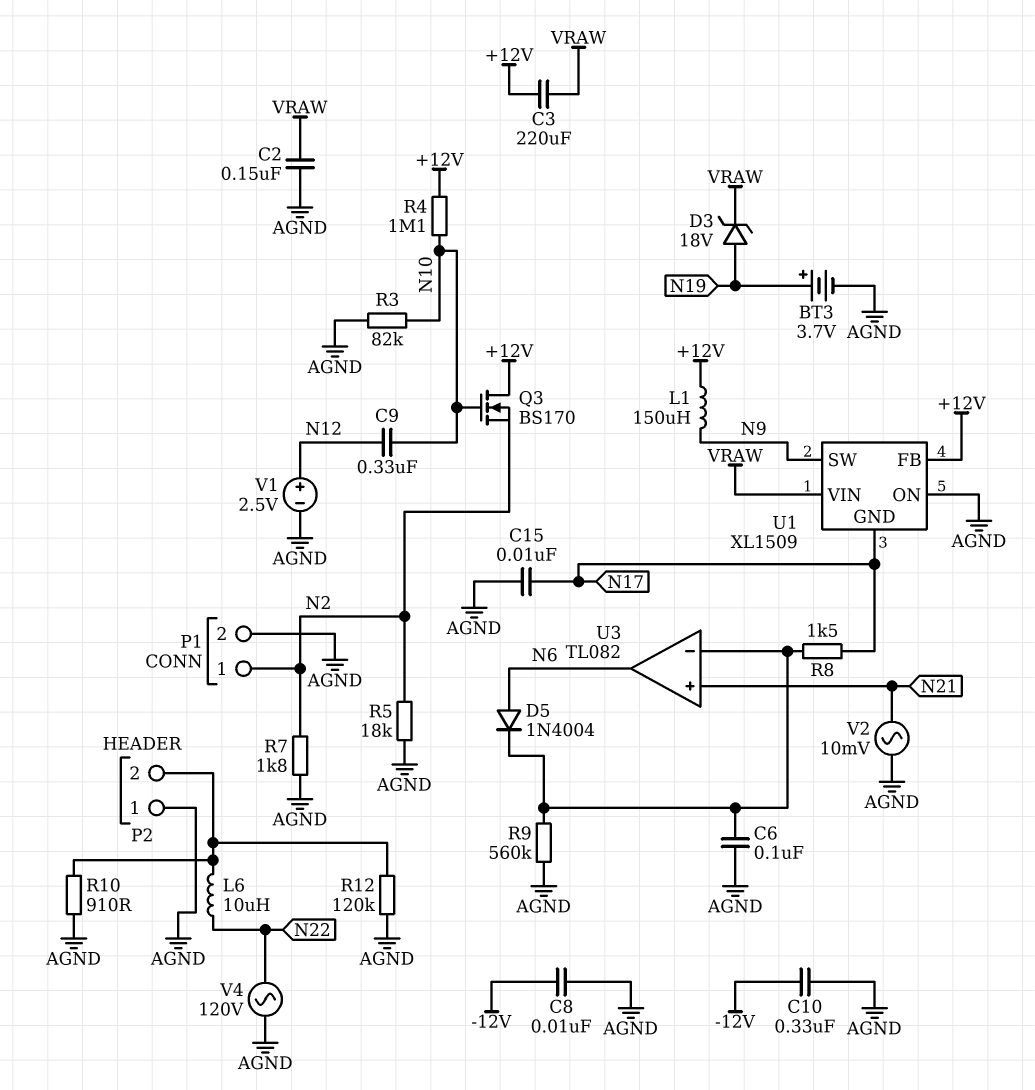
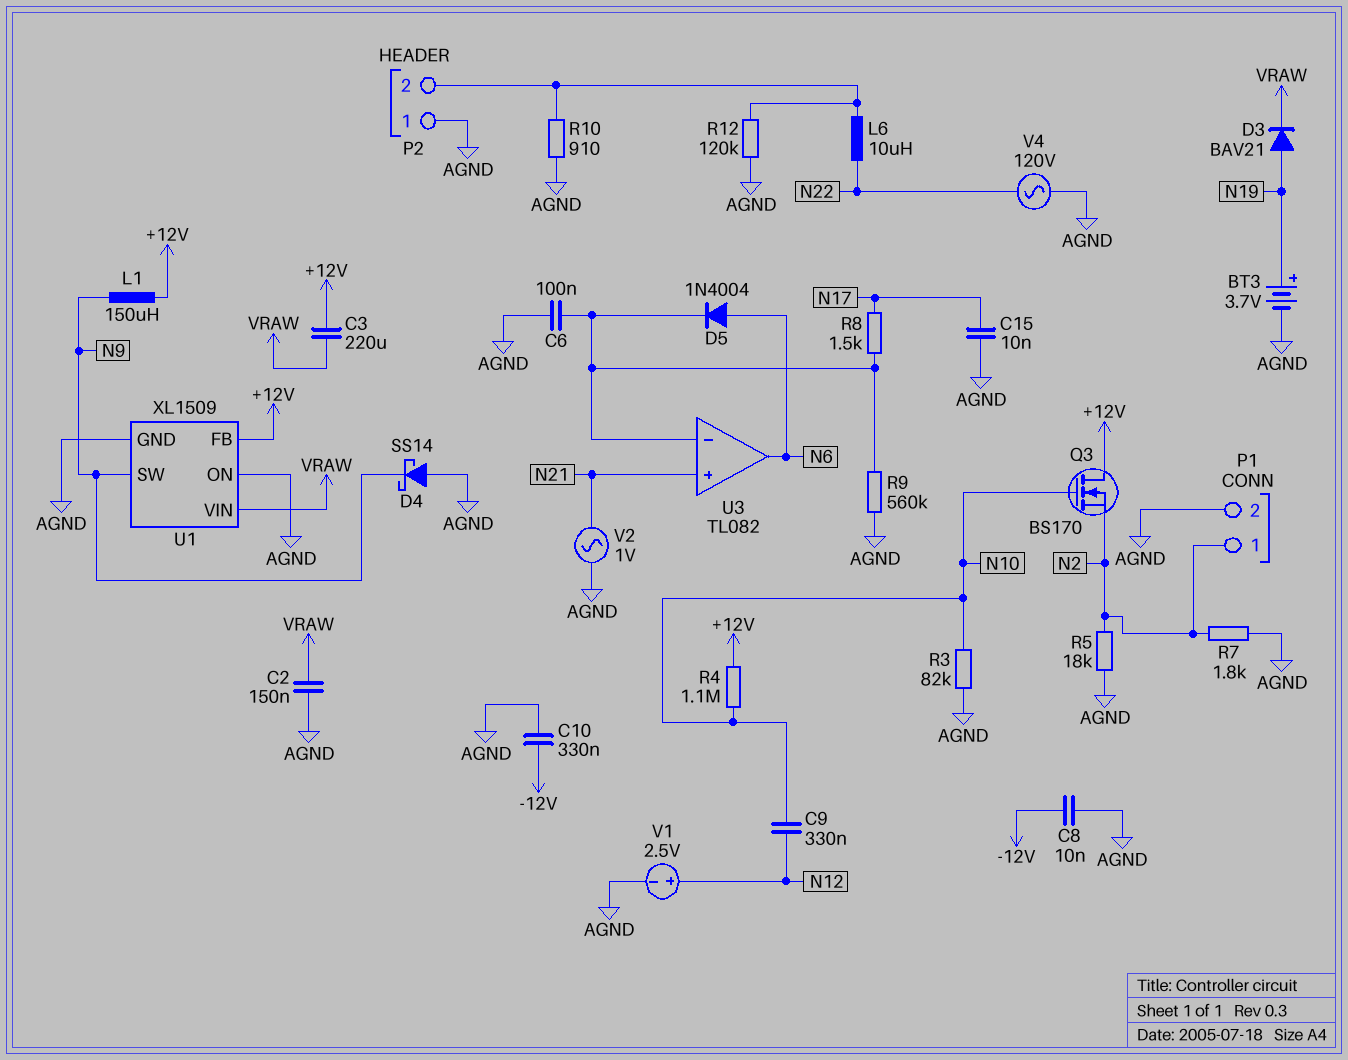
D3: zener 18V (A N19, K VRAW) -> diode BAV21 (A N19, K VRAW)
D4: none -> schottky SS14 (A AGND, K N9)
U1 pin GND: N17 -> AGND
V2: AC 10mV (AGND, N21) -> AC 1V (AGND, N21)

